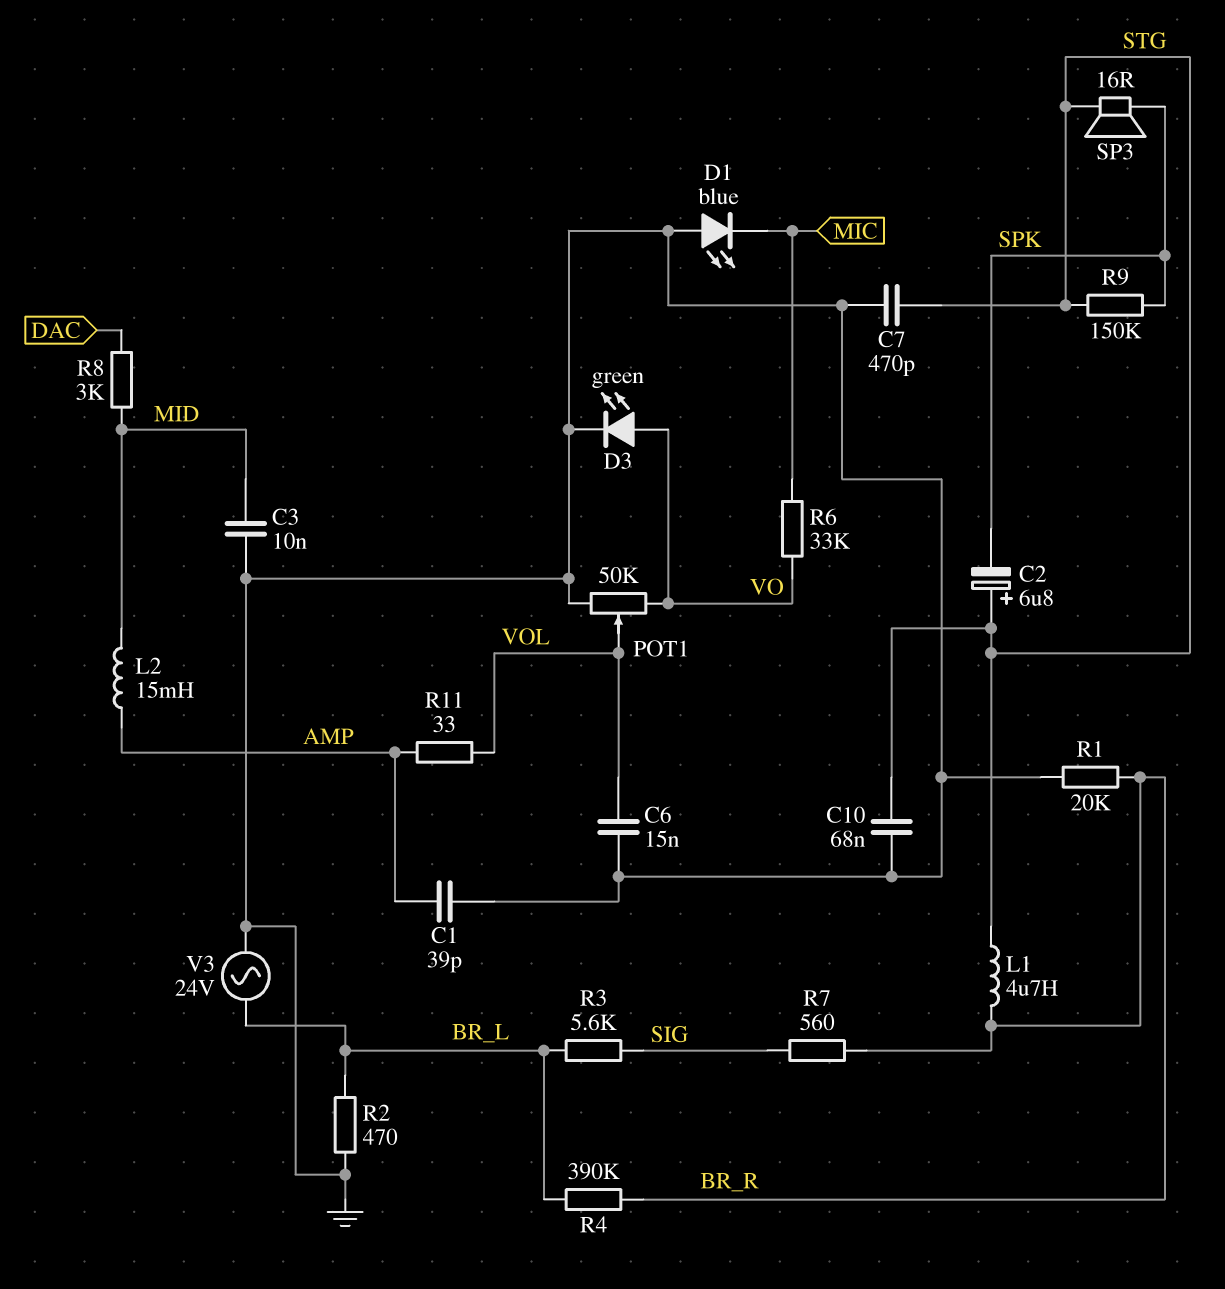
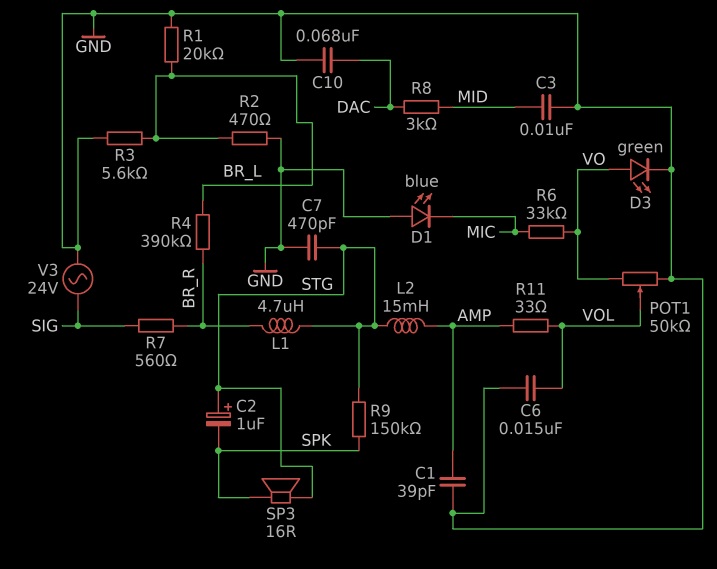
C2: 6.8uF (plus STG, minus SPK) -> 1uF (plus STG, minus SPK)
C10: 68nF (GND, STG) -> 68nF (DAC, GND)
L2: 15mH (AMP, MID) -> 15mH (AMP, STG)
R1: 20k (BR_R, GND) -> 20k (BR_L, GND)
R3: 5.6k (BR_L, SIG) -> 5.6k (BR_L, GND)
V3: AC 24V (BR_L, GND) -> AC 24V (GND, SIG)

